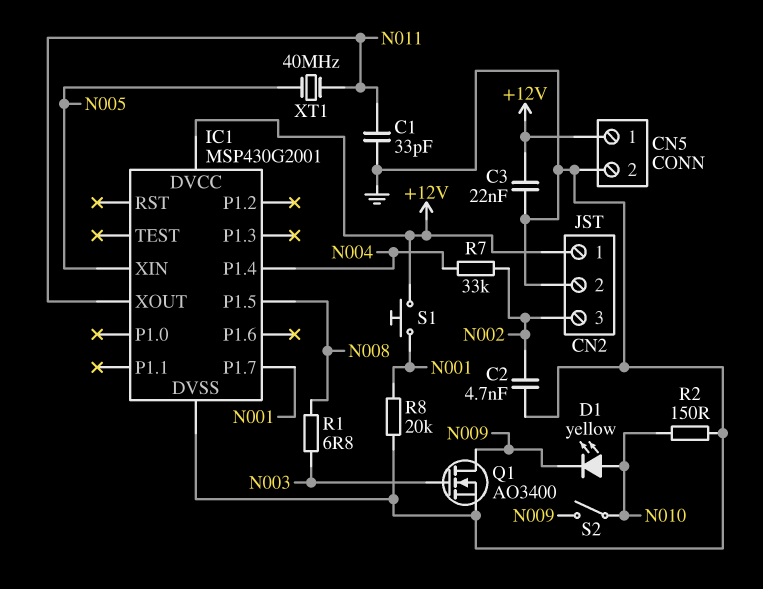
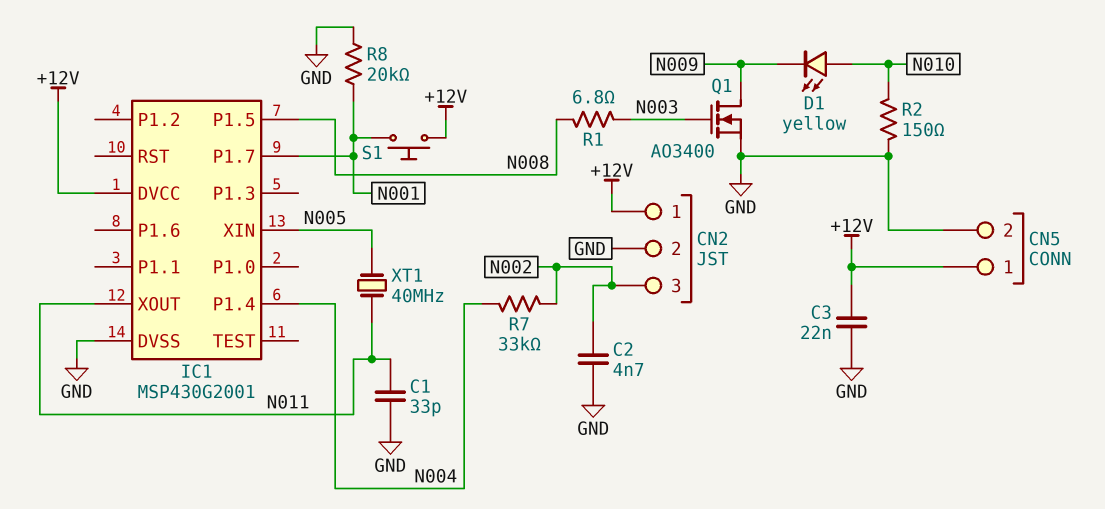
S2: switch (N009, N010) -> none

